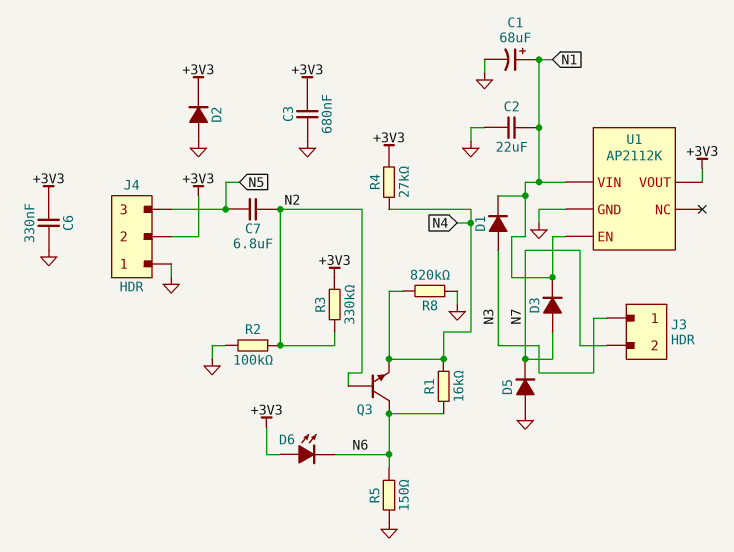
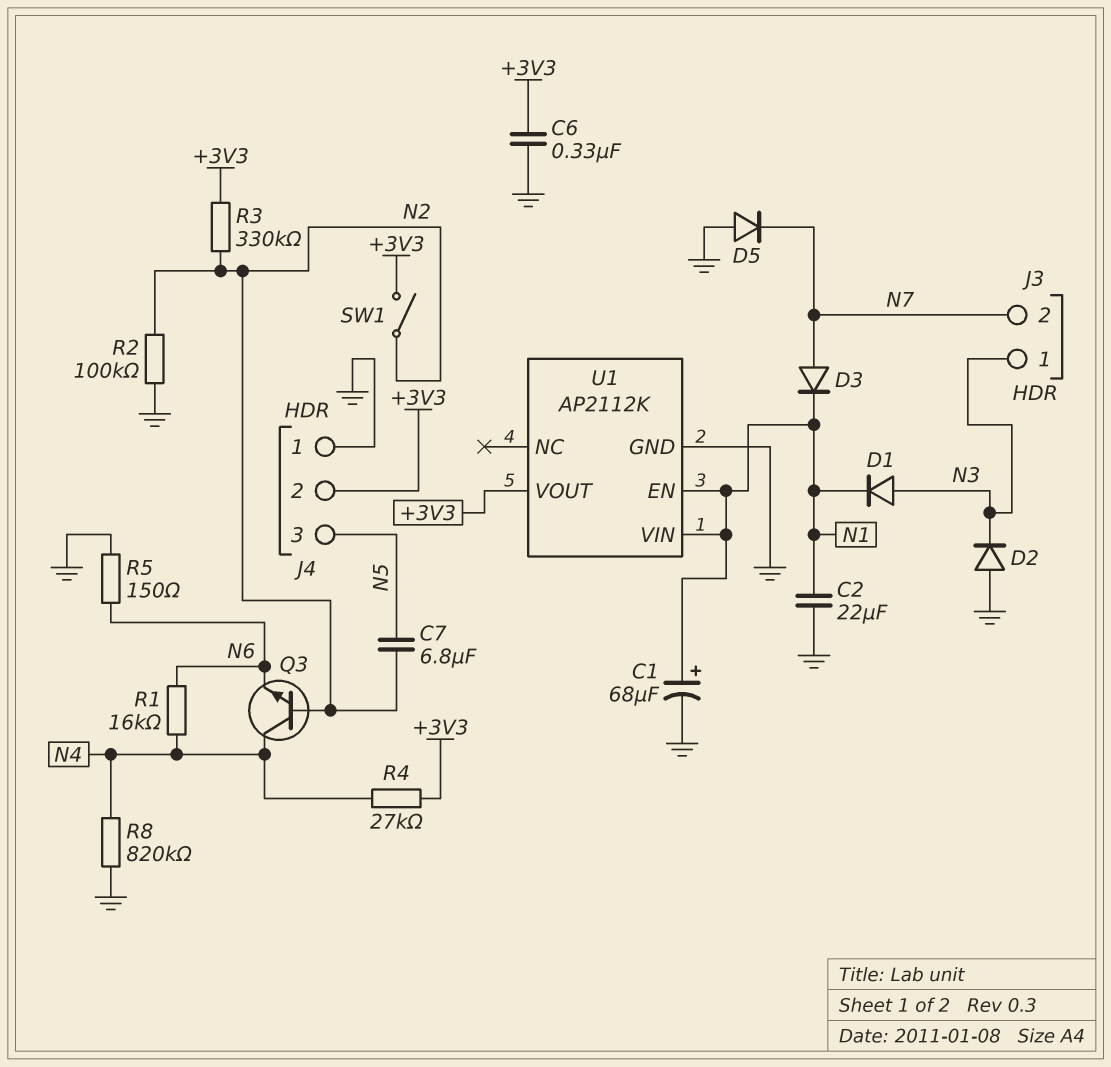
C3: 680nF (+3V3, GND) -> none
D2: diode (A GND, K +3V3) -> diode (A GND, K N3)
D6: LED (A +3V3, K N6) -> none
Q3: NPN (B N2, C N6, E N4) -> NPN (B N2, C N4, E N6)
SW1: none -> switch (+3V3, N2)

